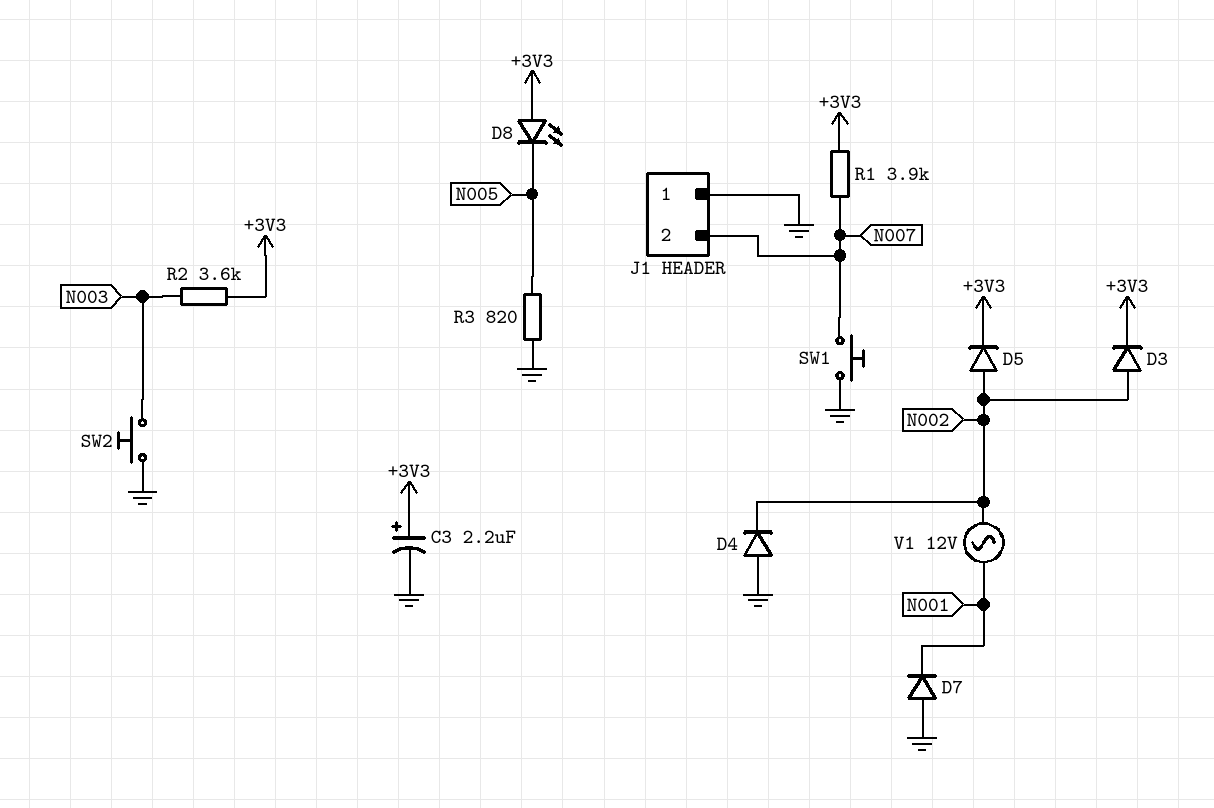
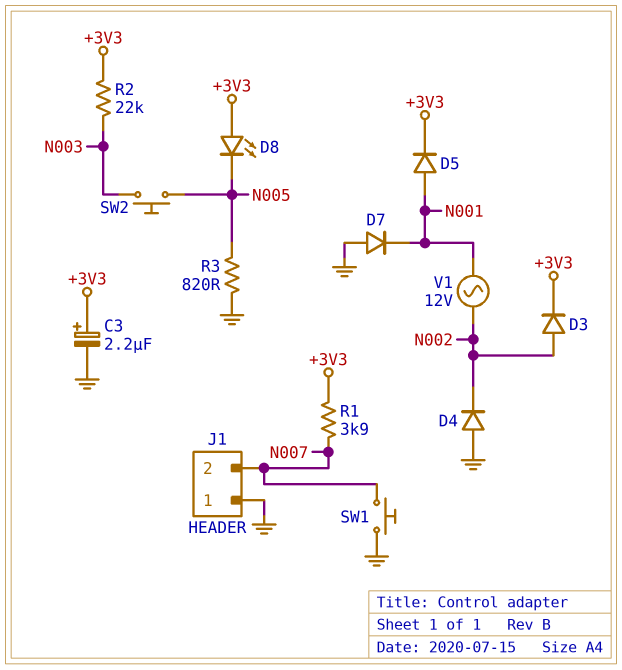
D5: diode (A N002, K +3V3) -> diode (A N001, K +3V3)
R2: 3.6k (+3V3, N003) -> 22k (+3V3, N003)
SW2: button (GND, N003) -> button (N003, N005)

